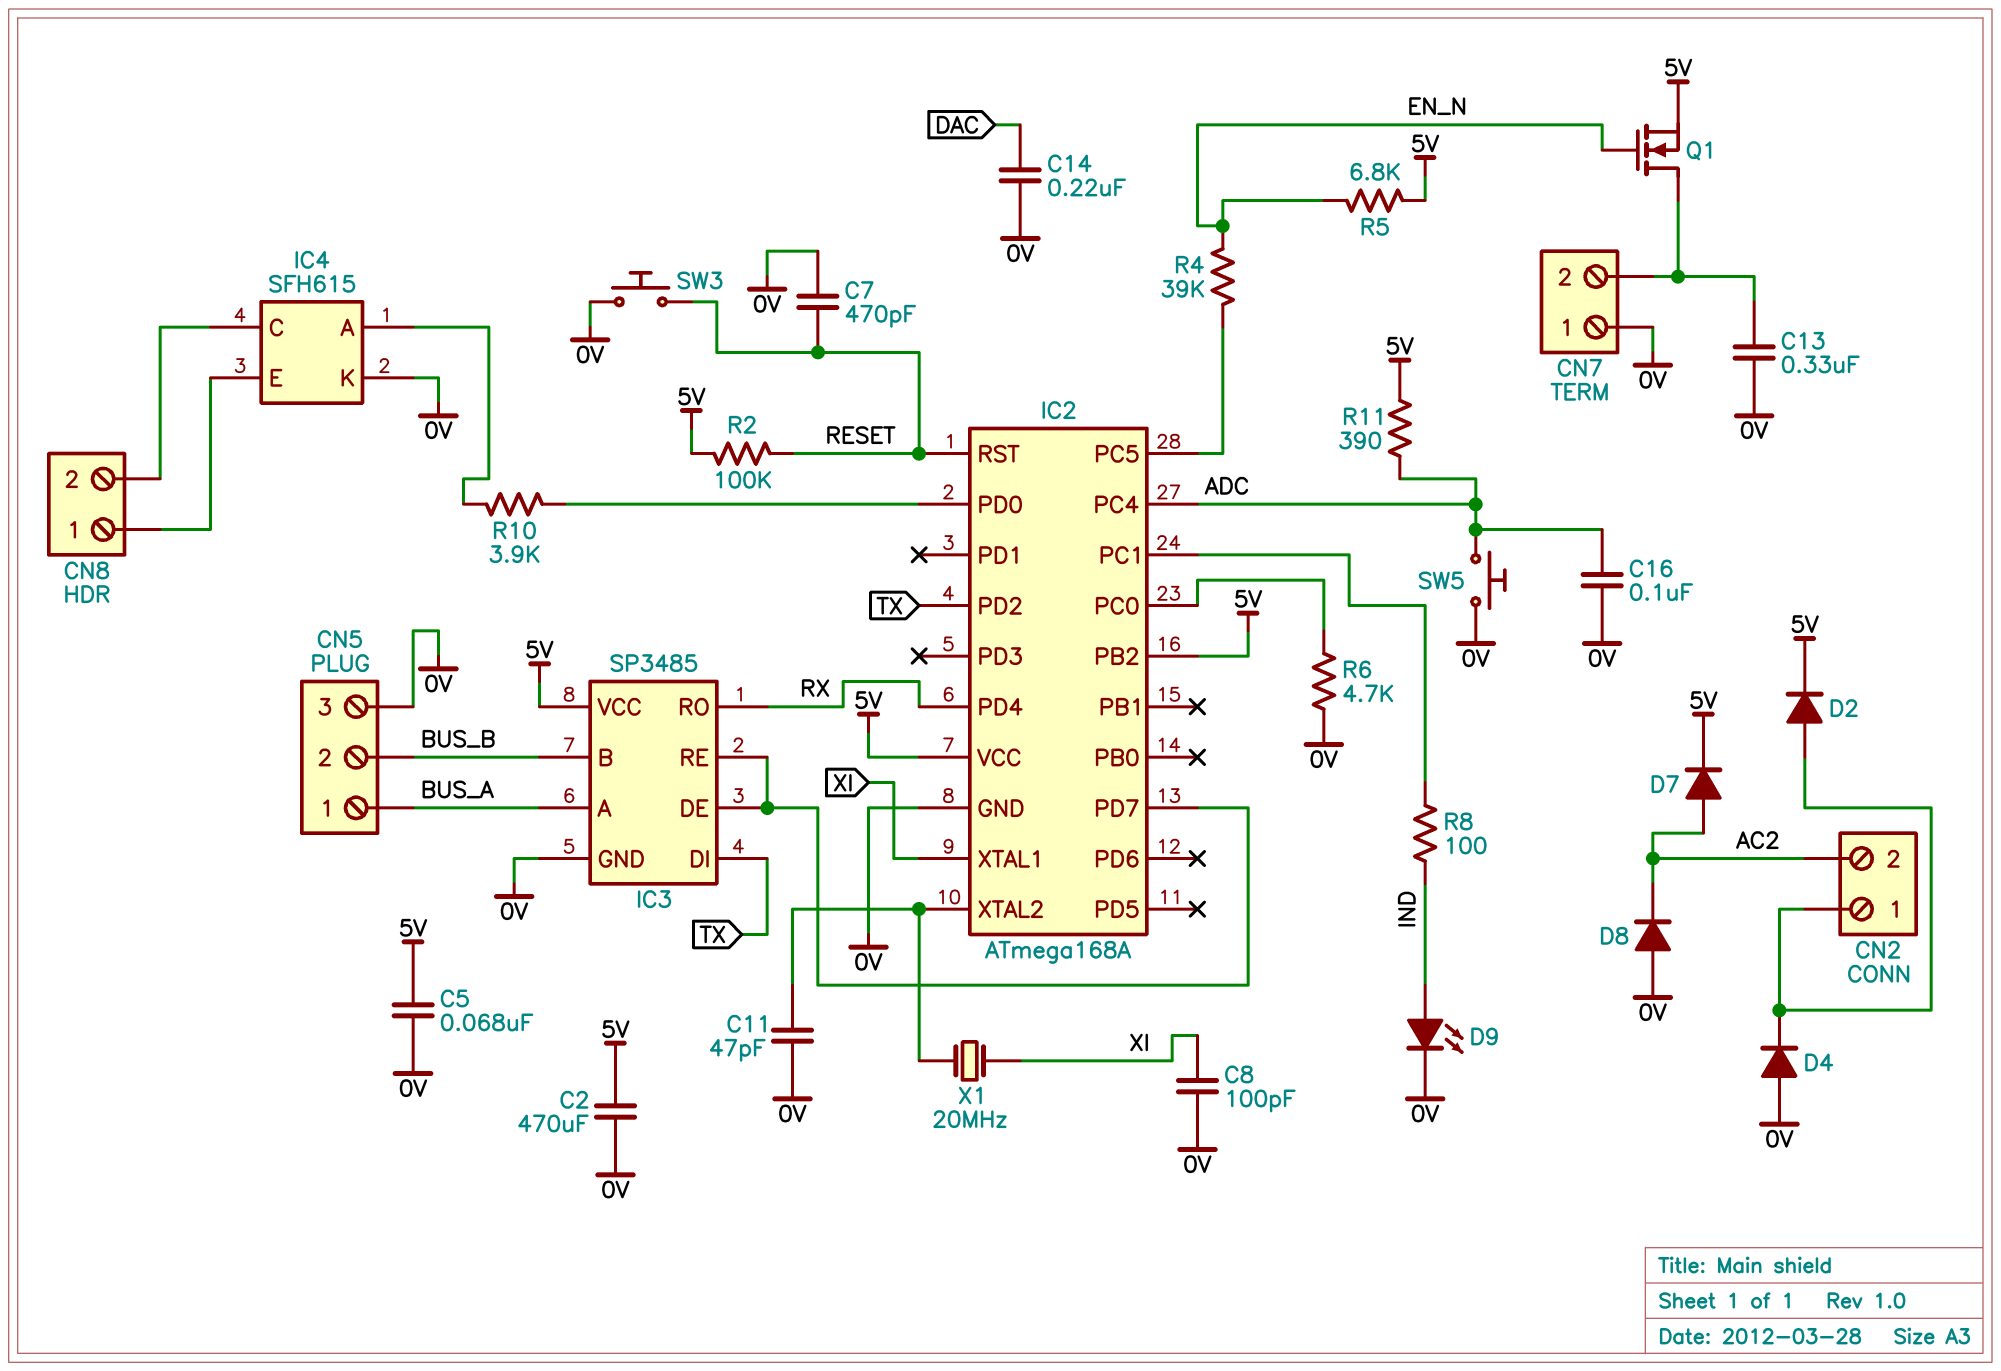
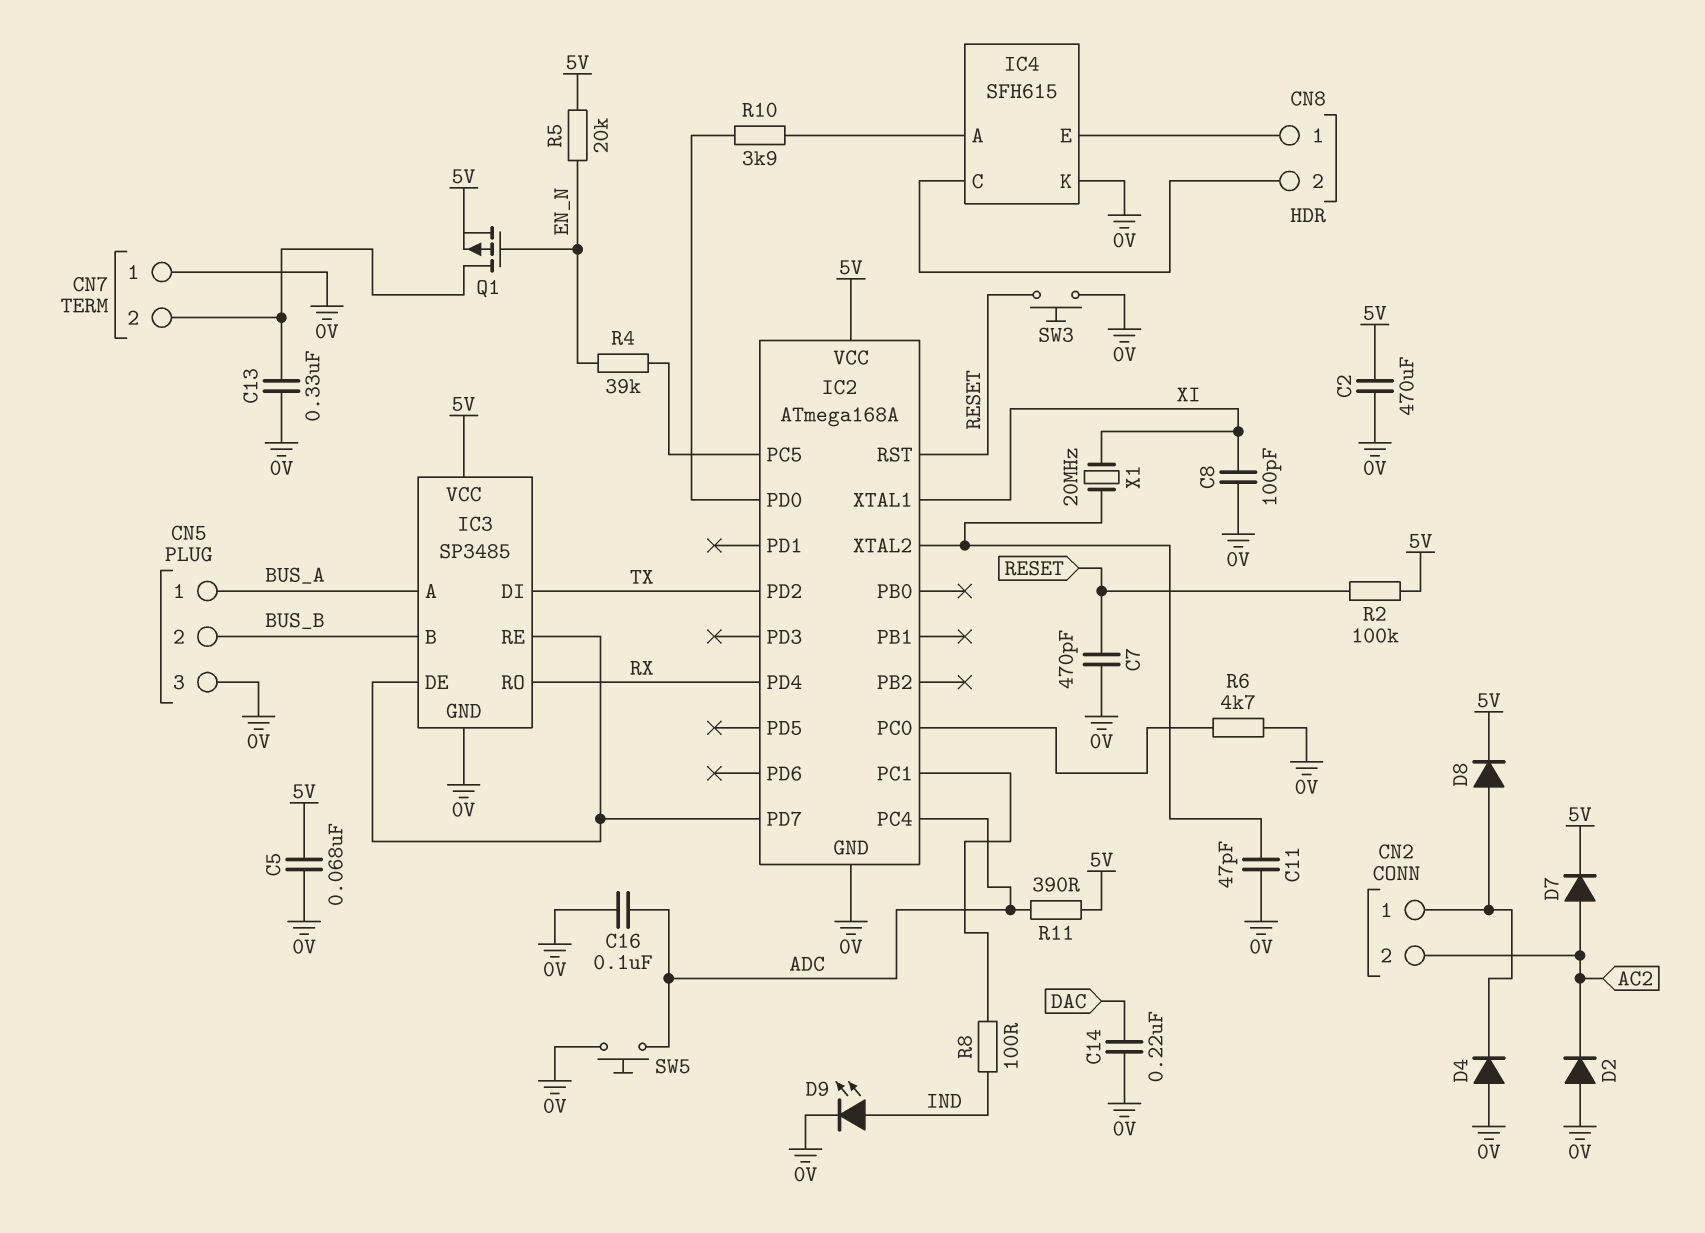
D2: diode (A CN2/1, K 5V) -> diode (A 0V, K AC2)
D8: diode (A 0V, K AC2) -> diode (A CN2/1, K 5V)
IC2 pin PB2: 5V -> none
Q1: NMOS (G EN_N, D CN7/2, S 5V) -> PMOS (G EN_N, D CN7/2, S 5V)
R5: 6.8k (5V, EN_N) -> 20k (5V, EN_N)

